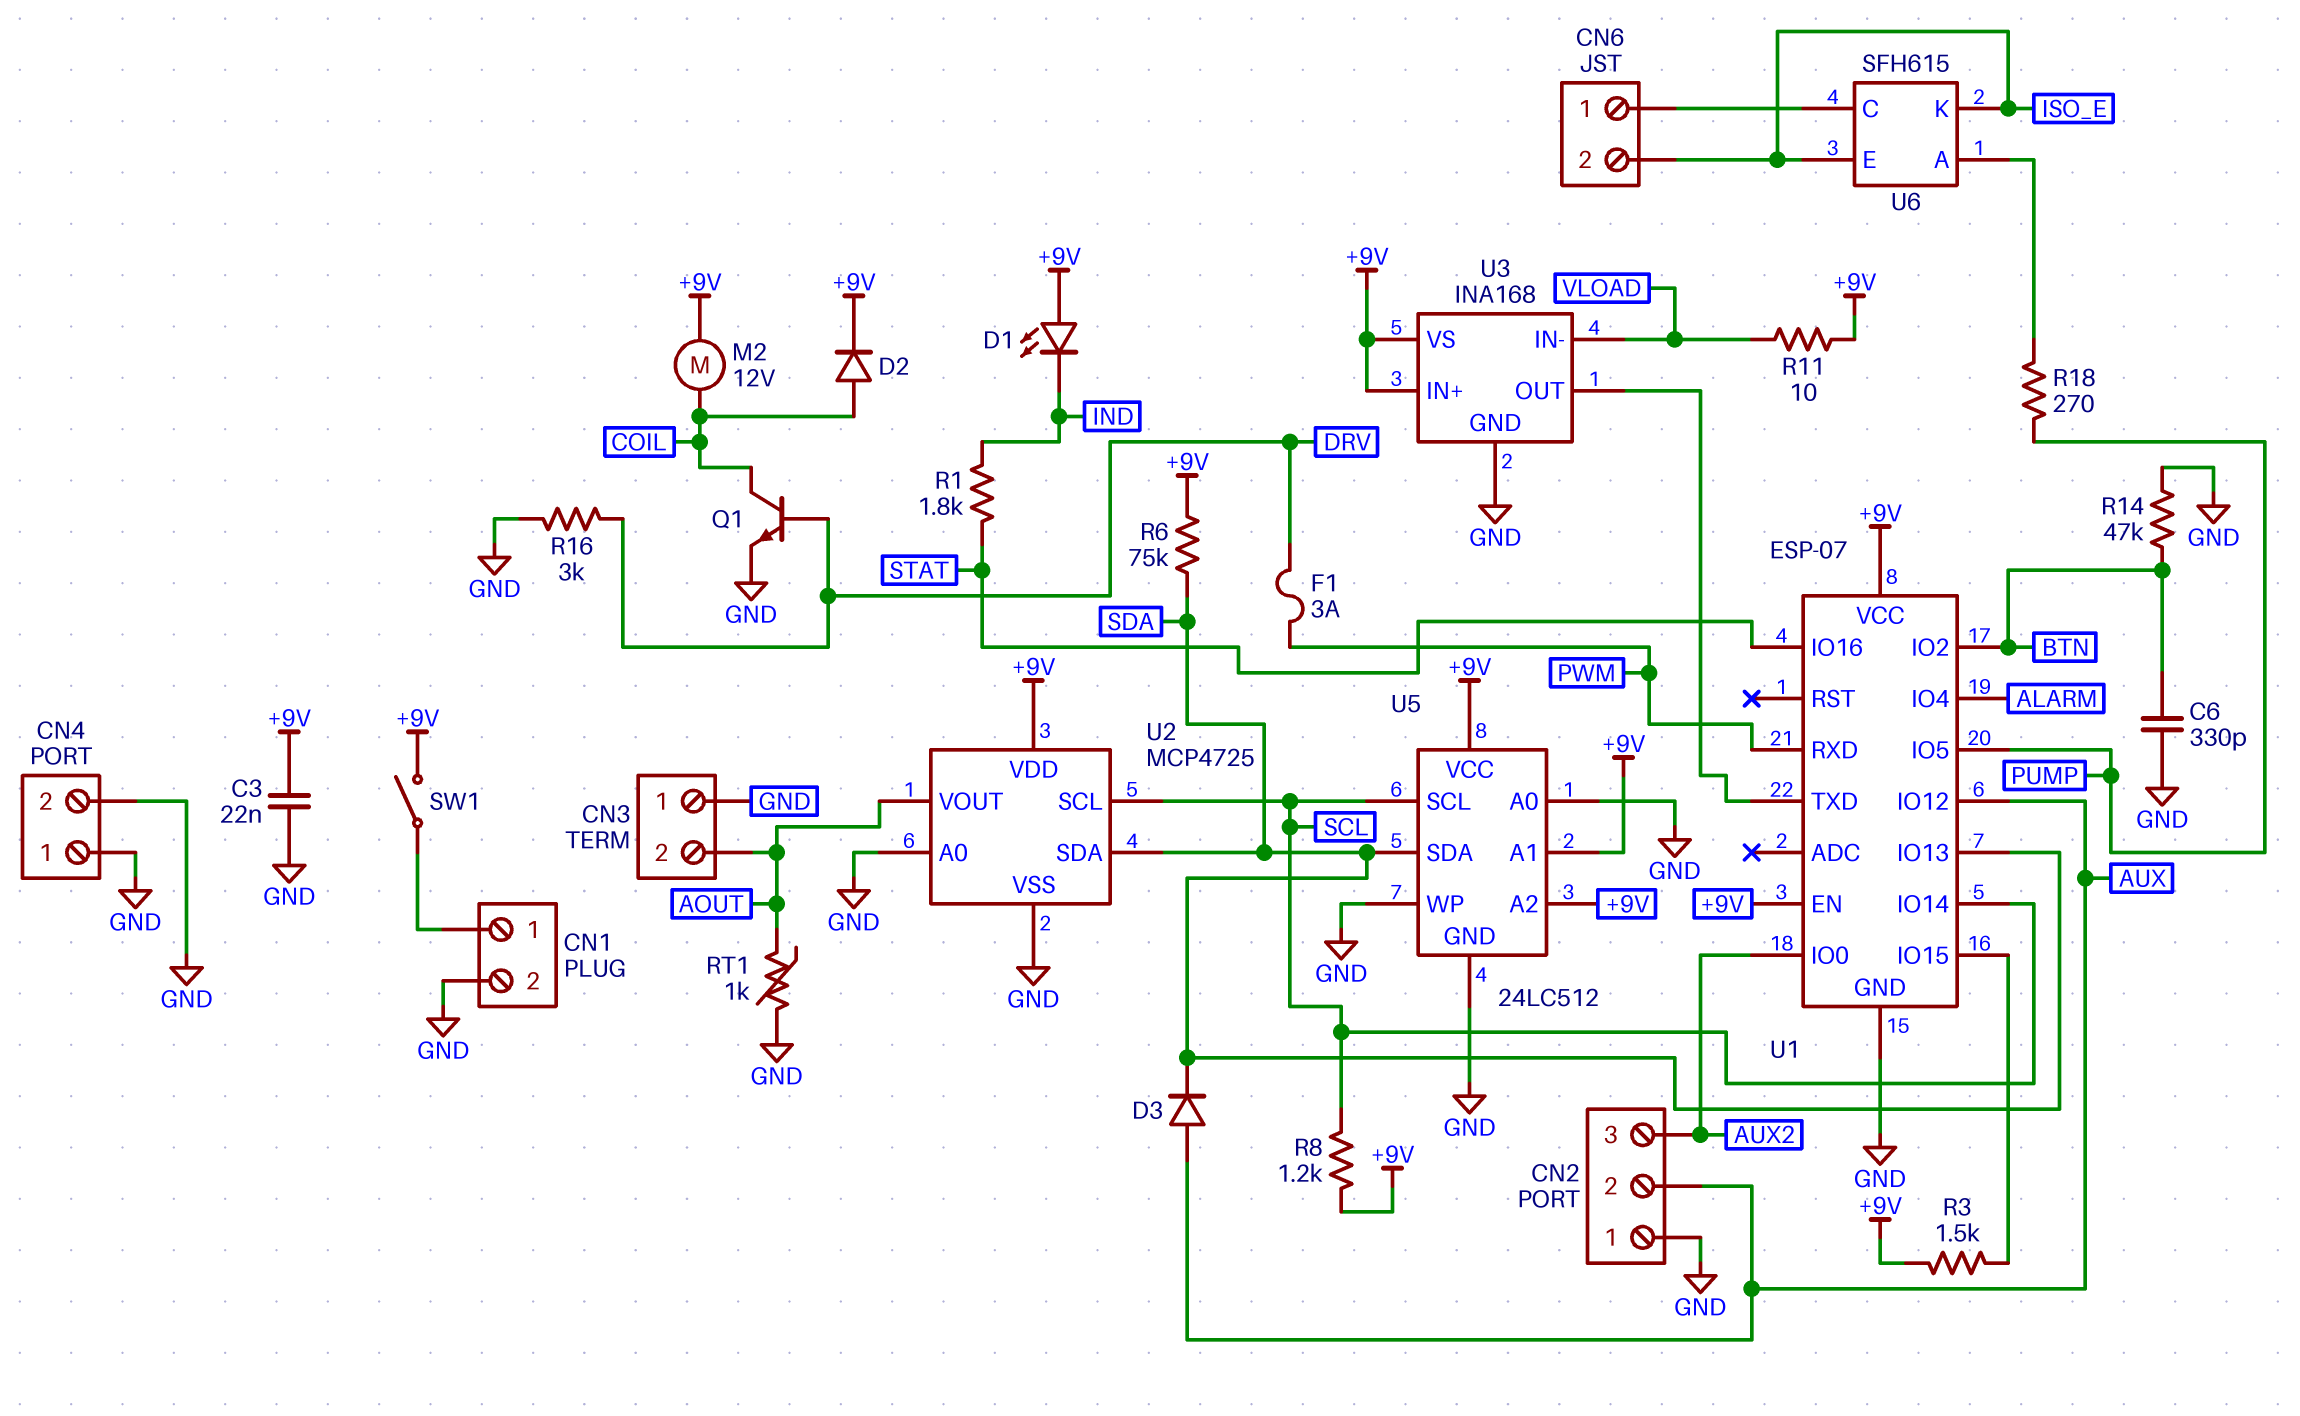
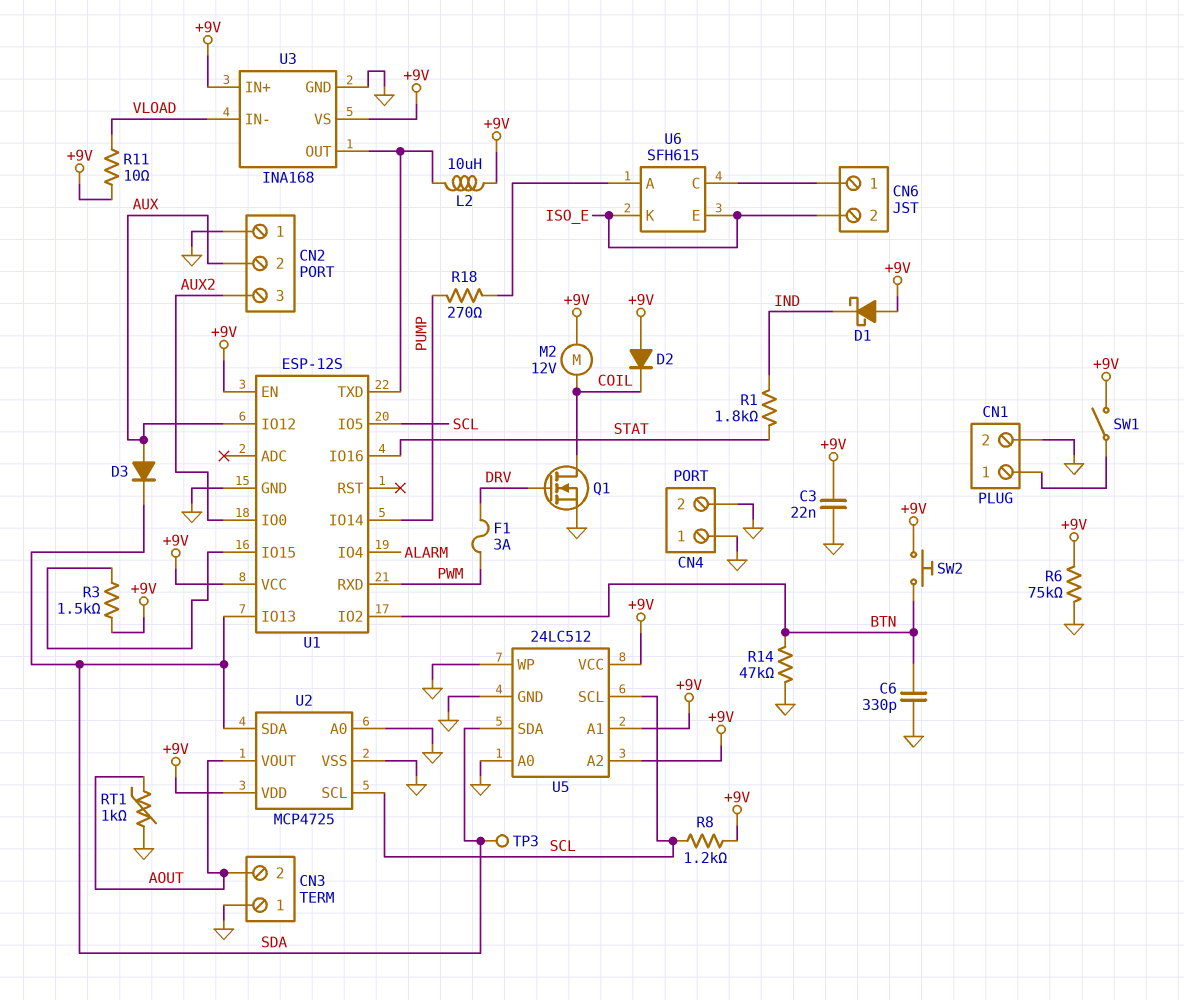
D1: LED (A +9V, K IND) -> schottky (A +9V, K IND)
D2: diode (A COIL, K +9V) -> diode (A +9V, K COIL)
L2: none -> 10uH (+9V, U1/TXD)
Q1: NPN (B DRV, C COIL, E GND) -> NMOS (G DRV, D COIL, S GND)
R6: 75k (+9V, SDA) -> 75k (+9V, GND)
R16: 3k (DRV, GND) -> none
SW2: none -> button (+9V, BTN)
TP3: none -> test point (SDA)
U1: ESP-07 -> ESP-12S
U1 pin IO5: PUMP -> SCL
U1 pin IO14: SCL -> PUMP

